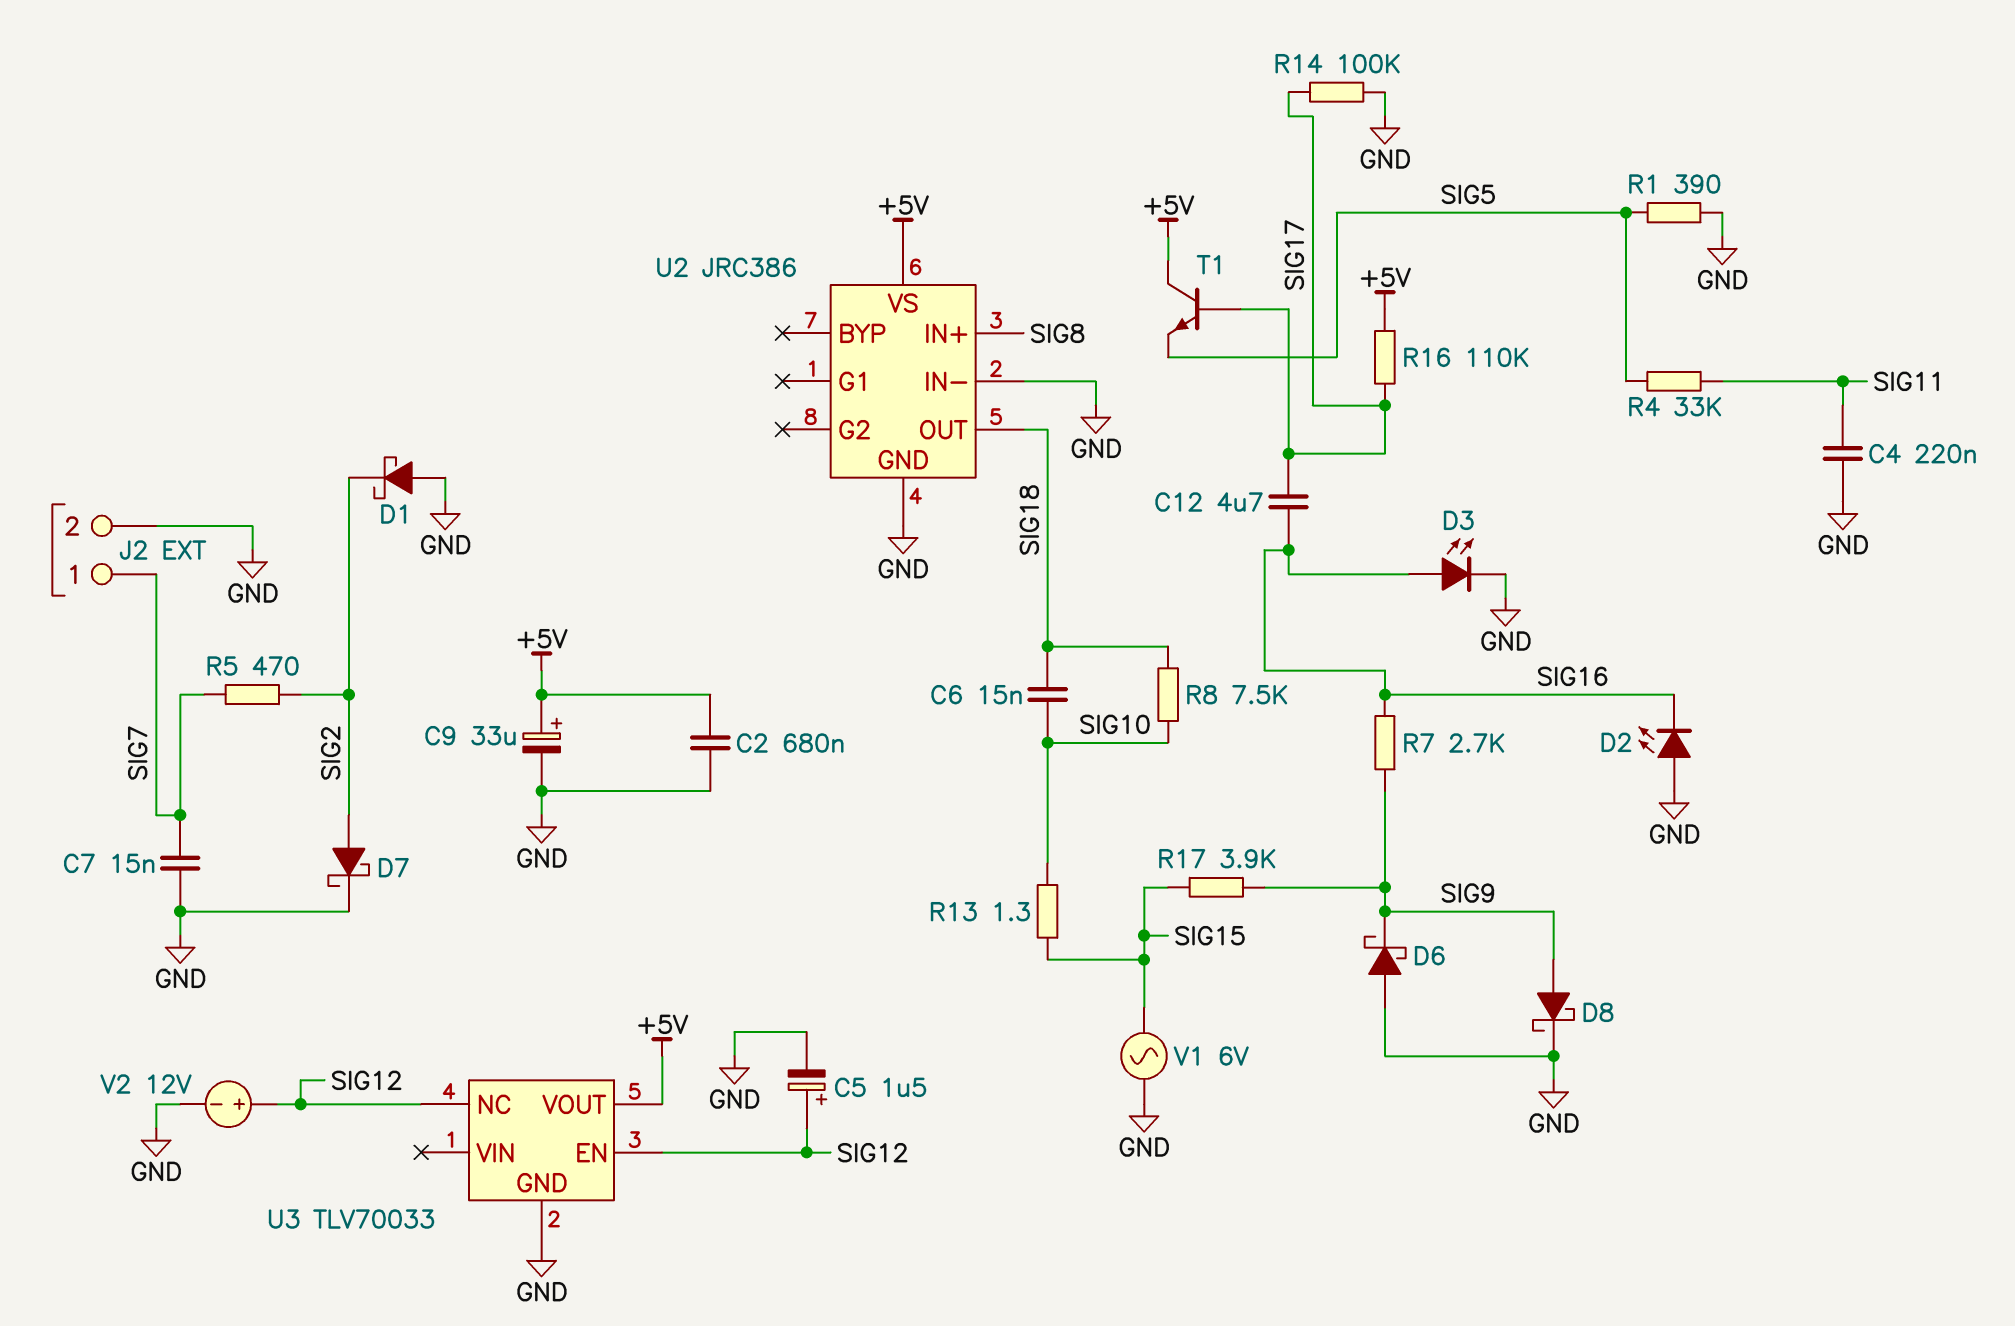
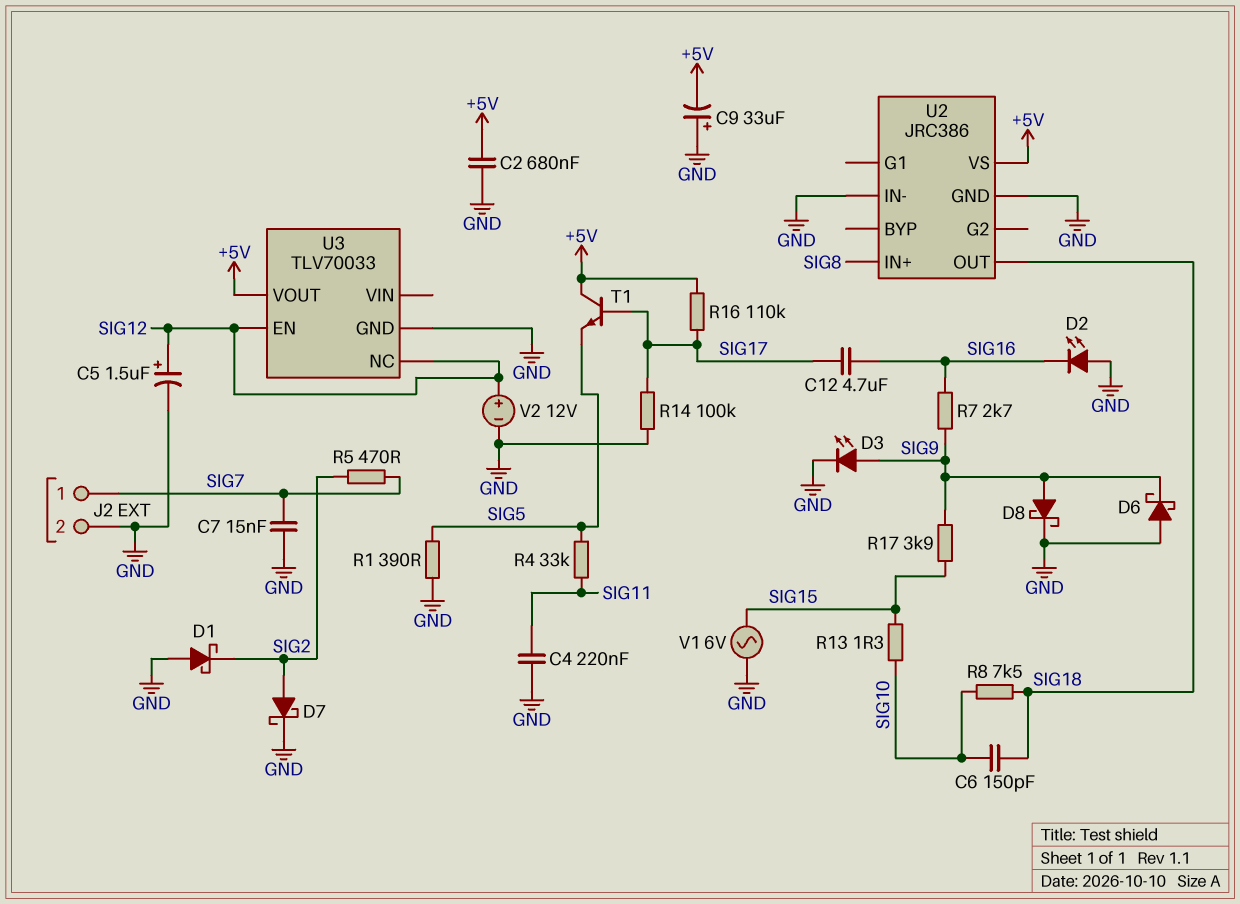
C6: 15nF (SIG10, SIG18) -> 150pF (SIG10, SIG18)
C9: 33uF (plus +5V, minus GND) -> 33uF (plus GND, minus +5V)
D3: LED (A SIG16, K GND) -> LED (A SIG9, K GND)

